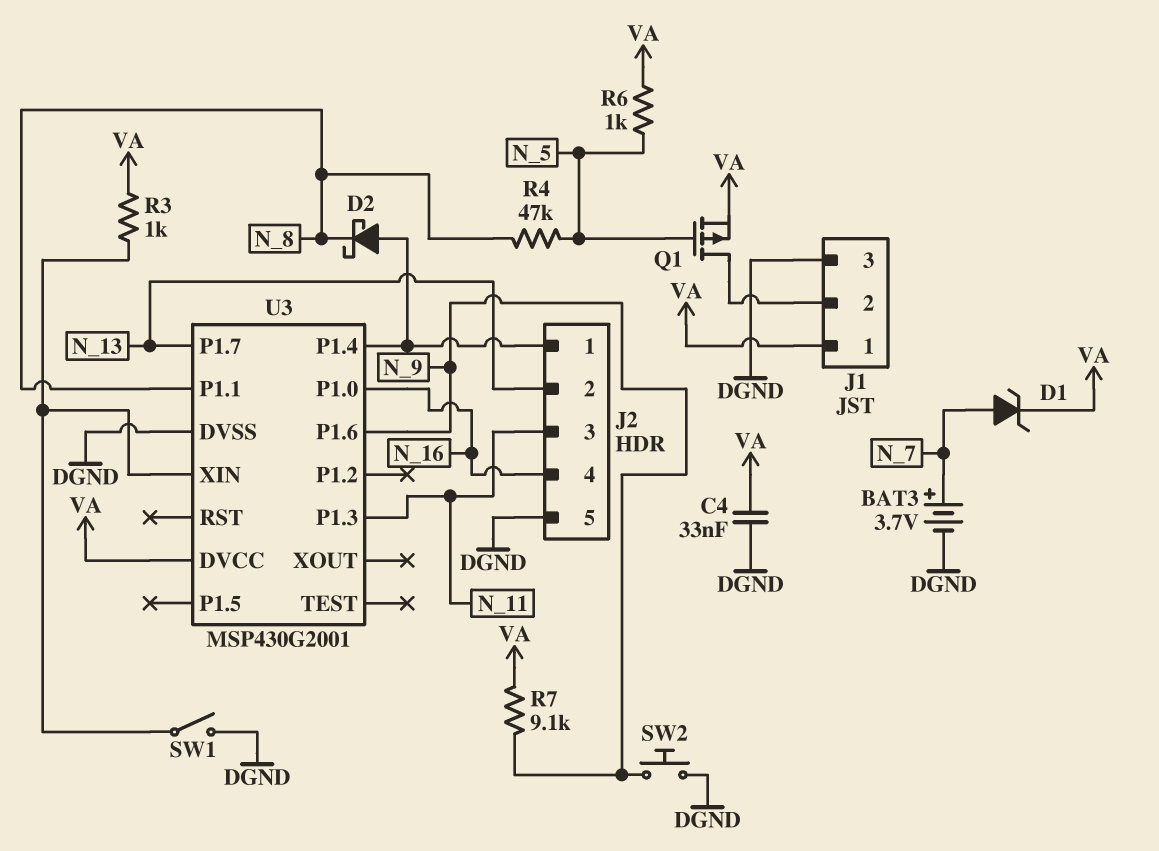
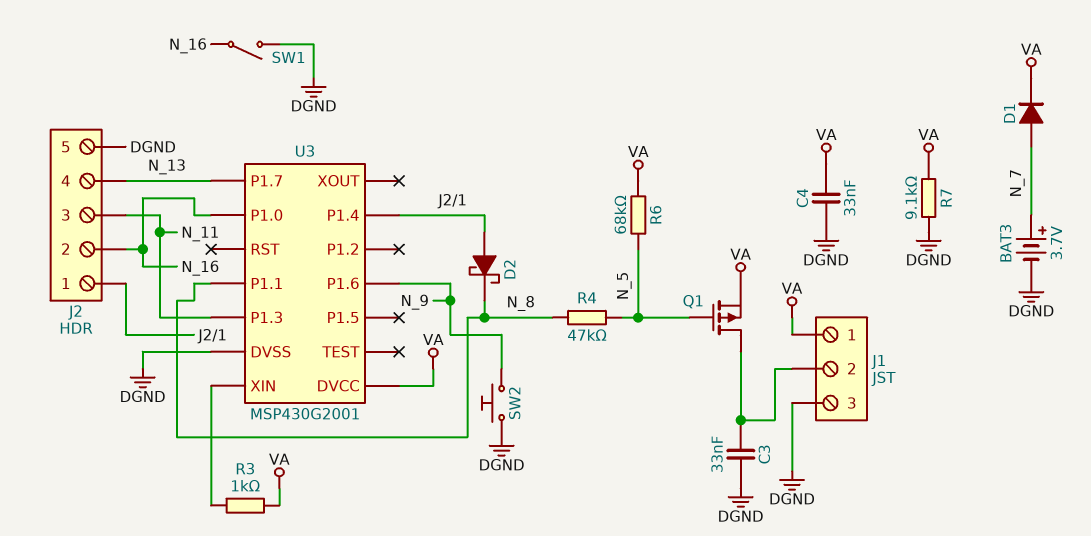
C3: none -> 33nF (DGND, J1/2)
D1: zener (A N_7, K VA) -> diode (A N_7, K VA)
J2 pin 2: N_13 -> N_16
J2 pin 4: N_16 -> N_13
R6: 1k (N_5, VA) -> 68k (N_5, VA)
R7: 9.1k (N_9, VA) -> 9.1k (DGND, VA)
SW1: switch (DGND, U3/XIN) -> switch (DGND, N_16)

